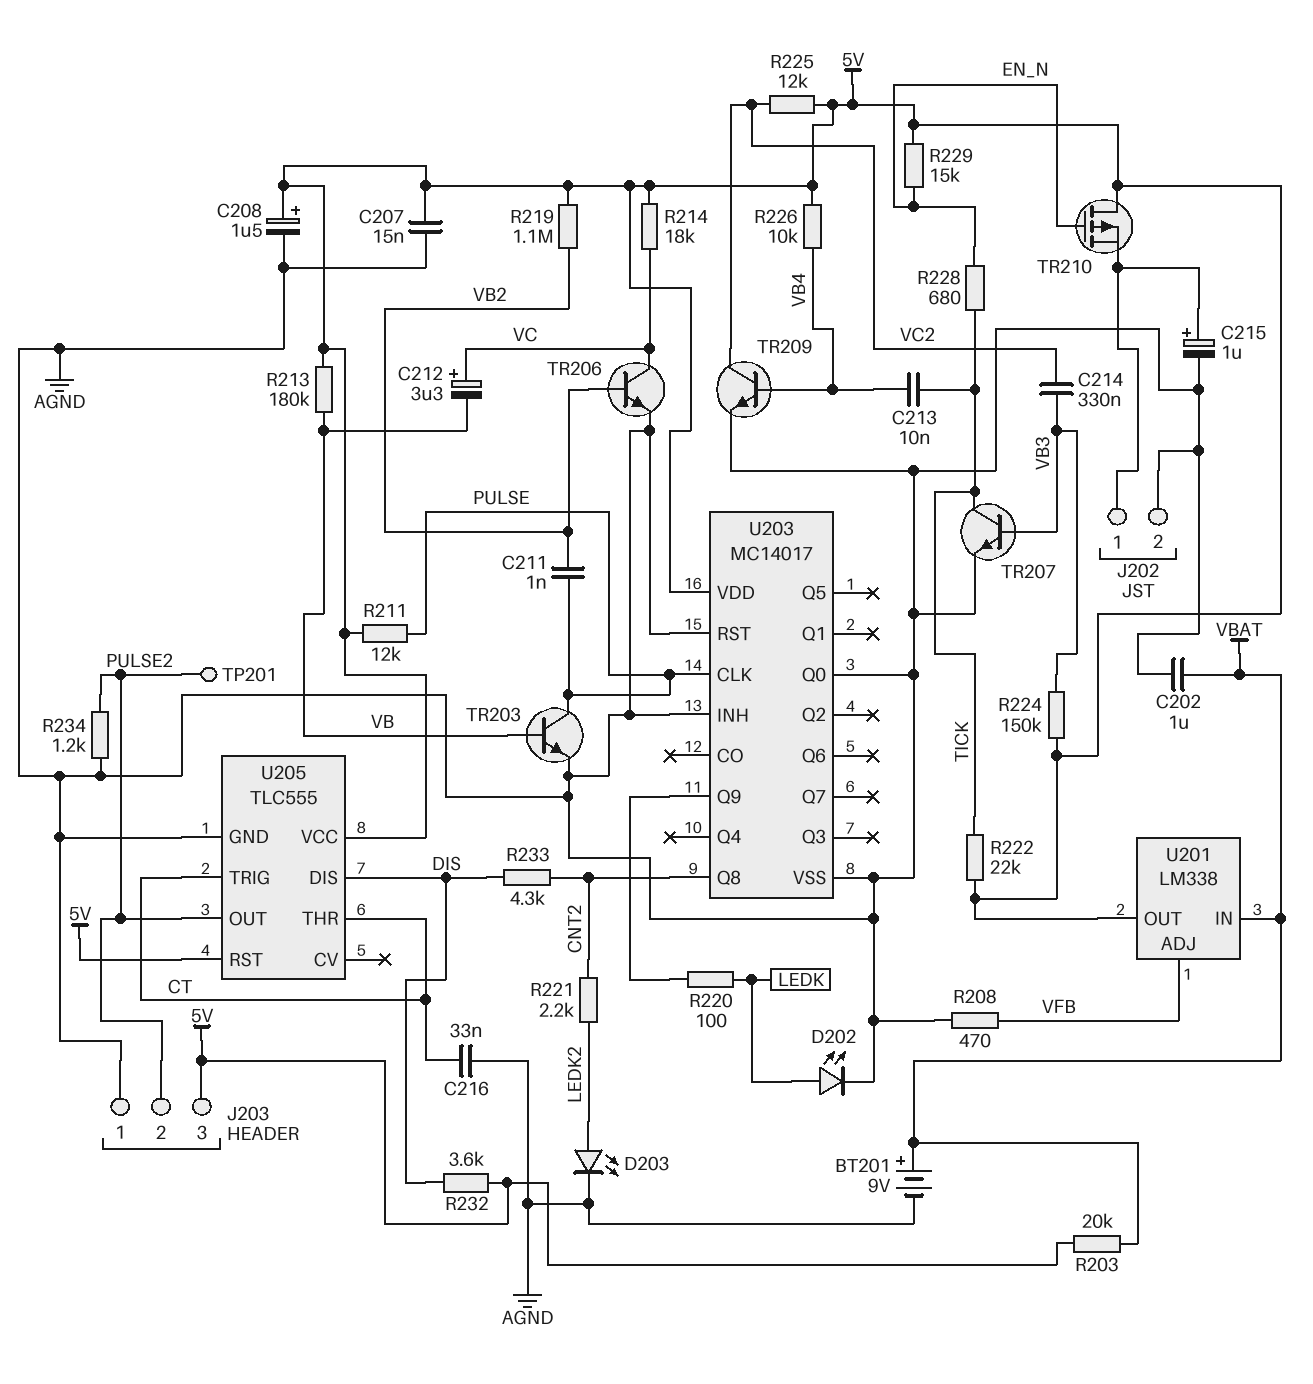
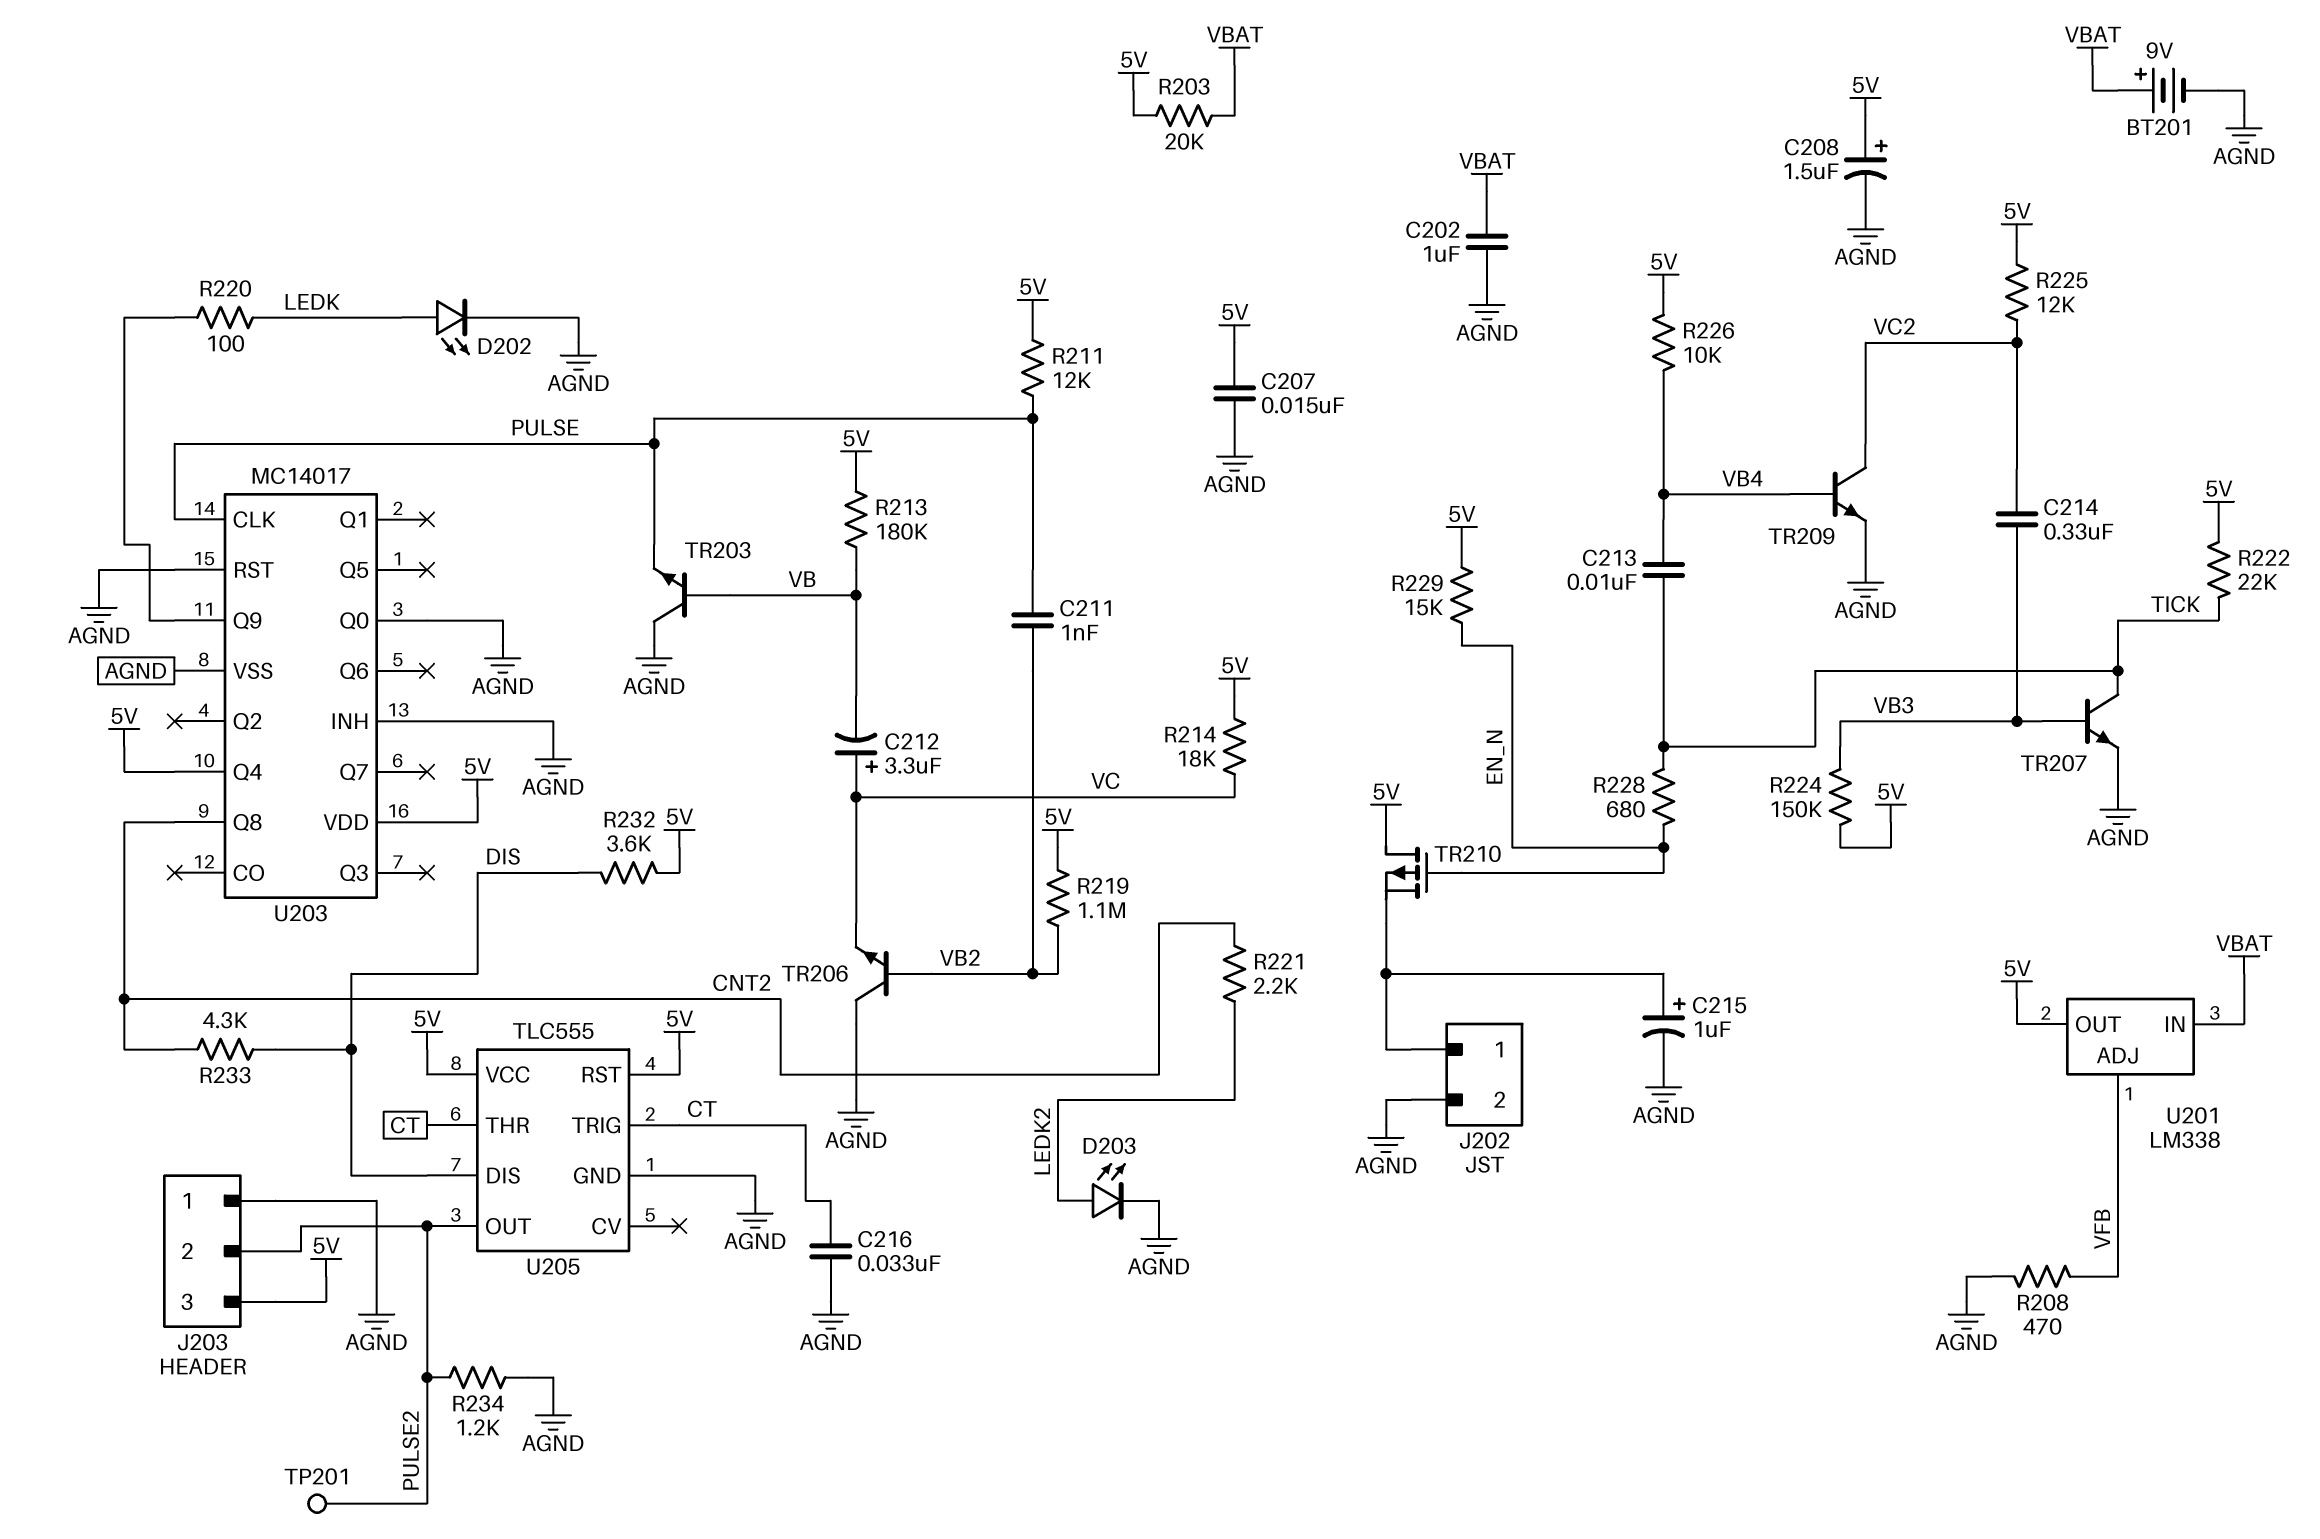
TR203: NPN (B VB, C PULSE, E AGND) -> NPN (B VB, C AGND, E PULSE)
TR206: NPN (B VB2, C VC, E AGND) -> NPN (B VB2, C AGND, E VC)
U203 pin Q4: none -> 5V

